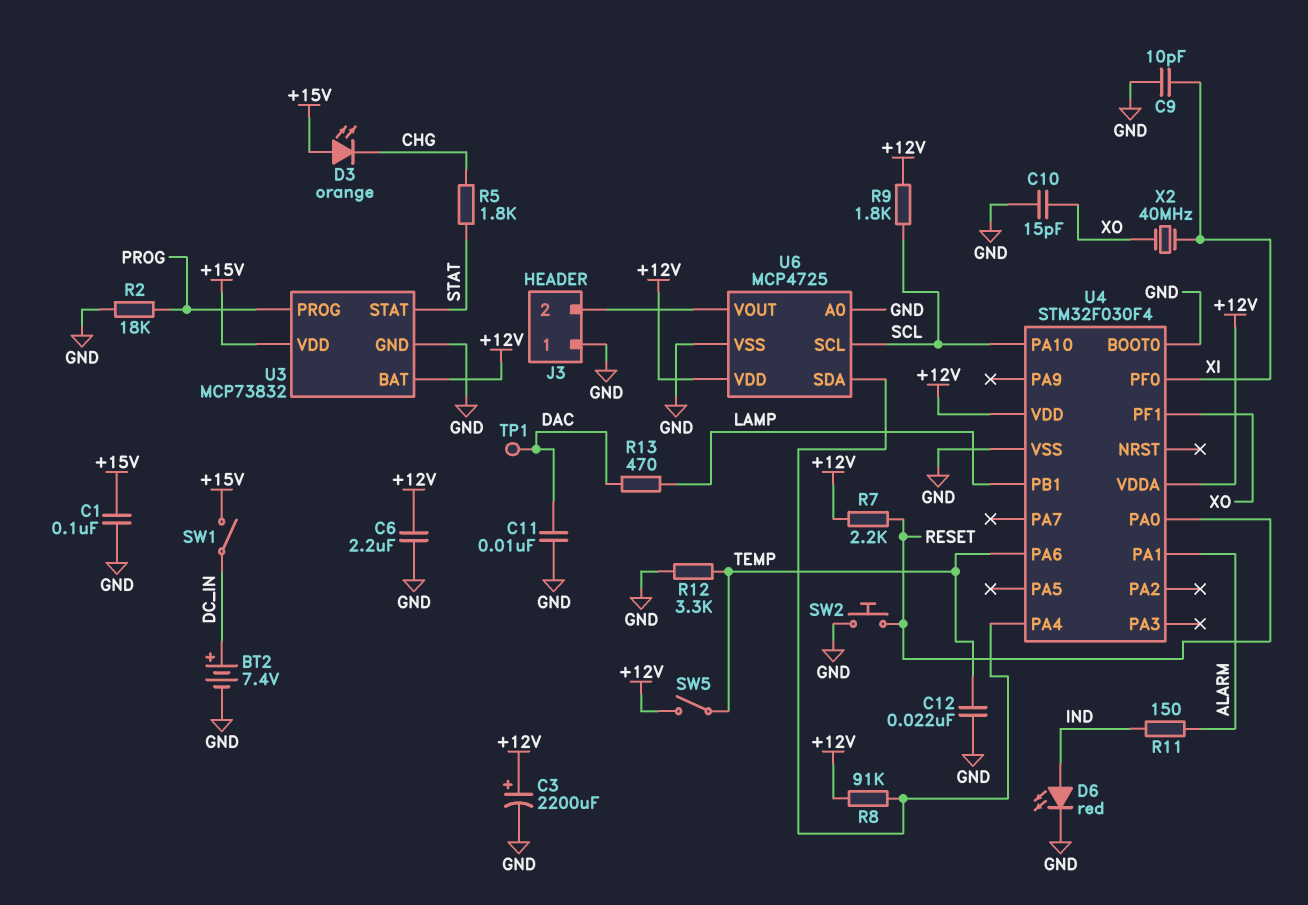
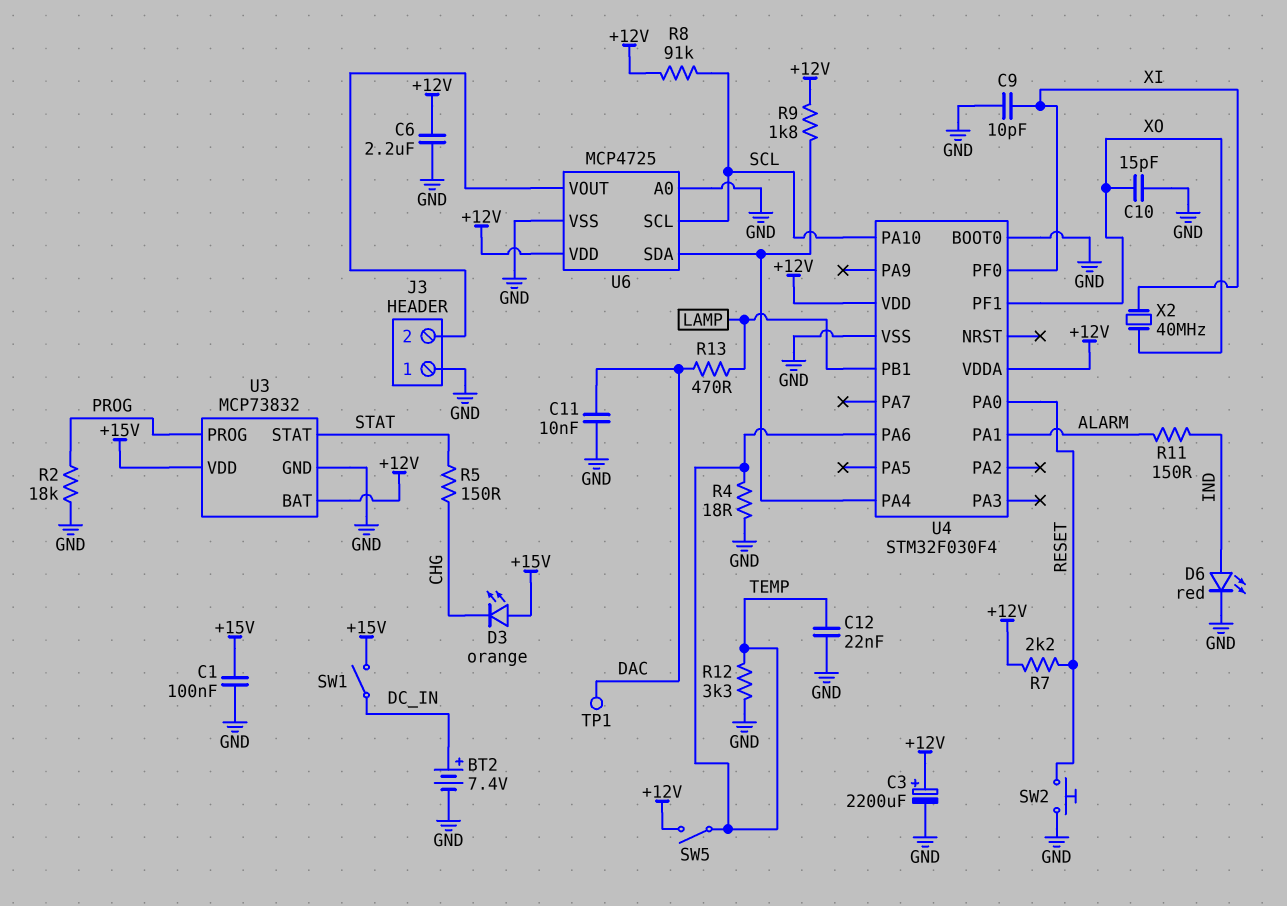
R4: none -> 18 (GND, TEMP)
R5: 1.8k (CHG, STAT) -> 150 (CHG, STAT)
R8: 91k (+12V, U4/PA4) -> 91k (+12V, SCL)
R9: 1.8k (+12V, SCL) -> 1.8k (+12V, U4/PA4)

